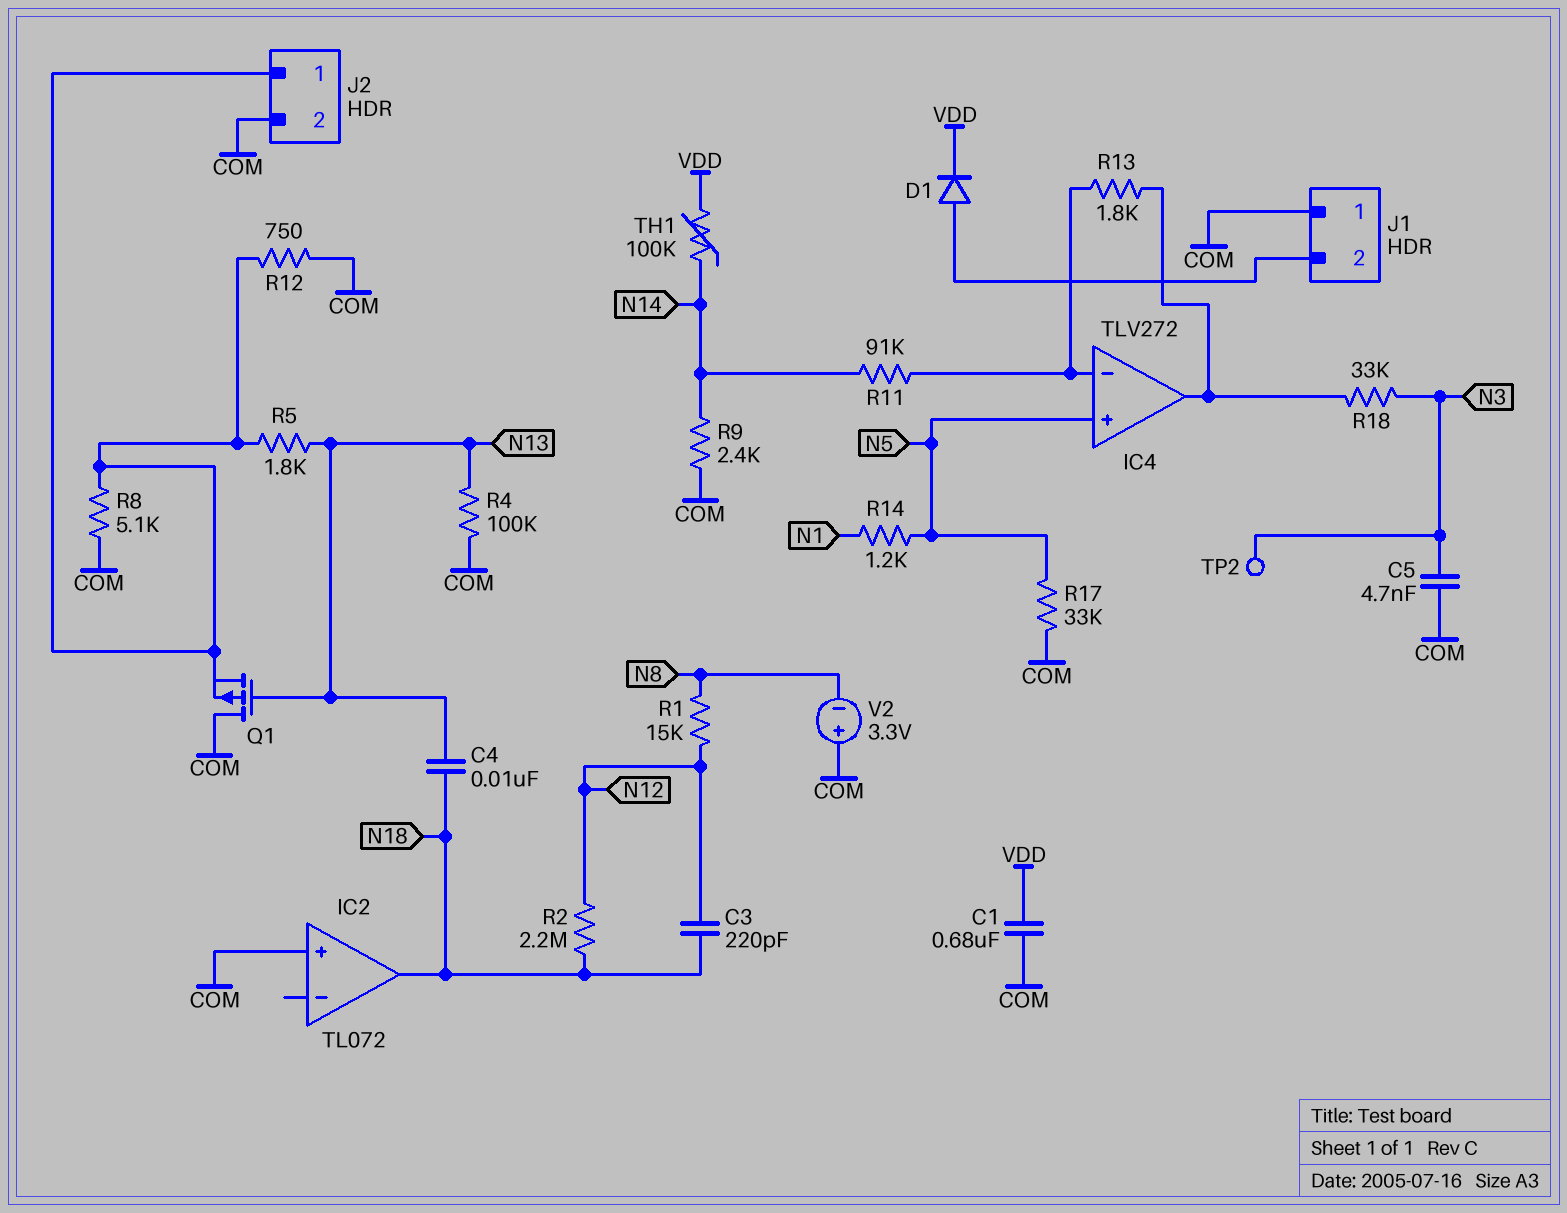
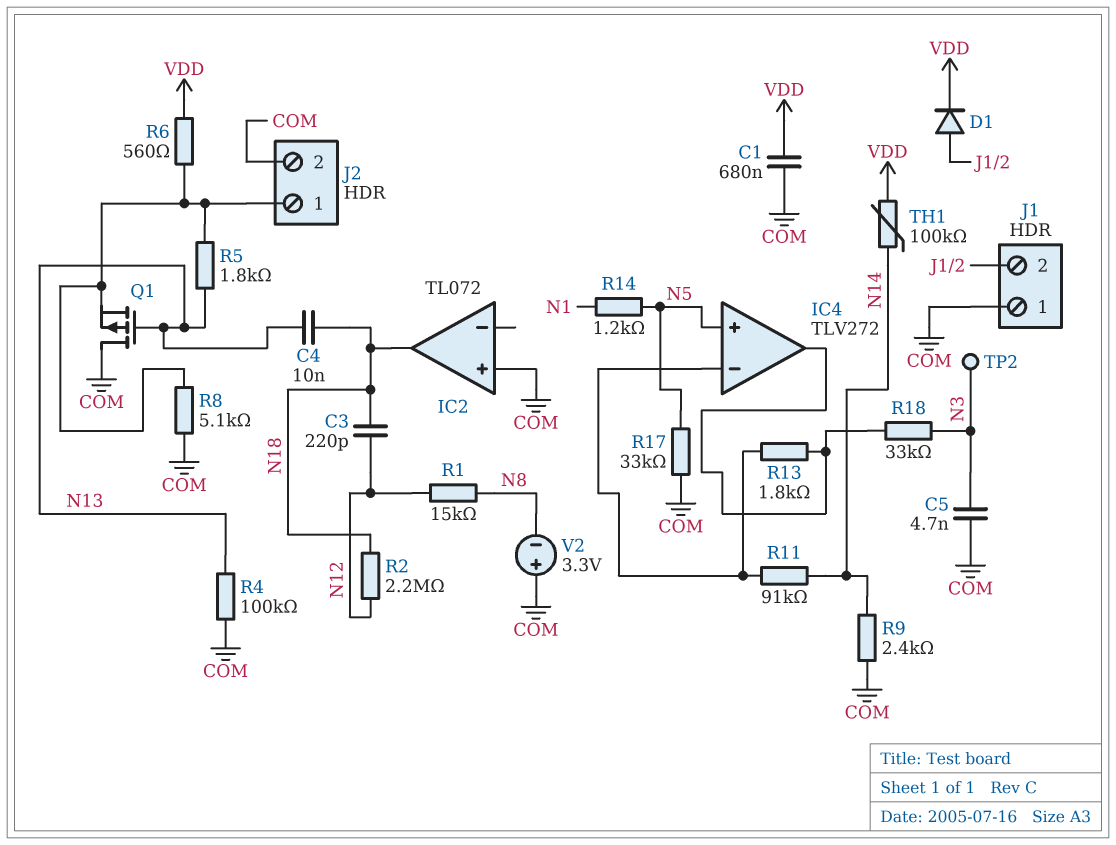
R6: none -> 560 (J2/1, VDD)
R12: 750 (COM, J2/1) -> none

